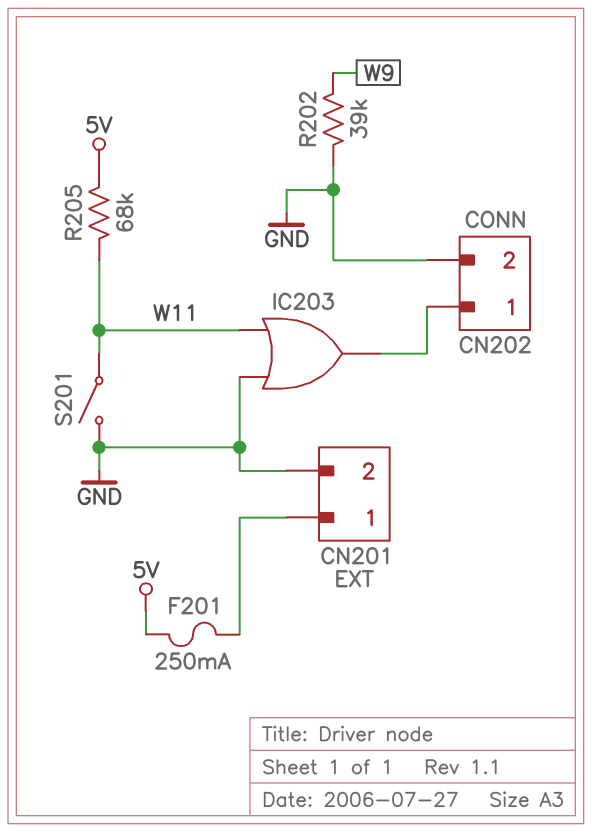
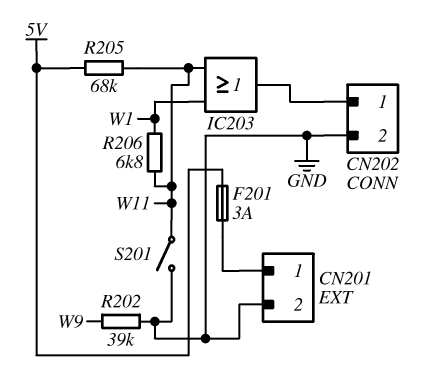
F201: 250mA (5V, CN201/1) -> 3A (5V, CN201/1)
IC203: OR (in GND, in W11, out CN202/1) -> OR (in W1, in W11, out CN202/1)
R206: none -> 6.8k (W1, W11)

